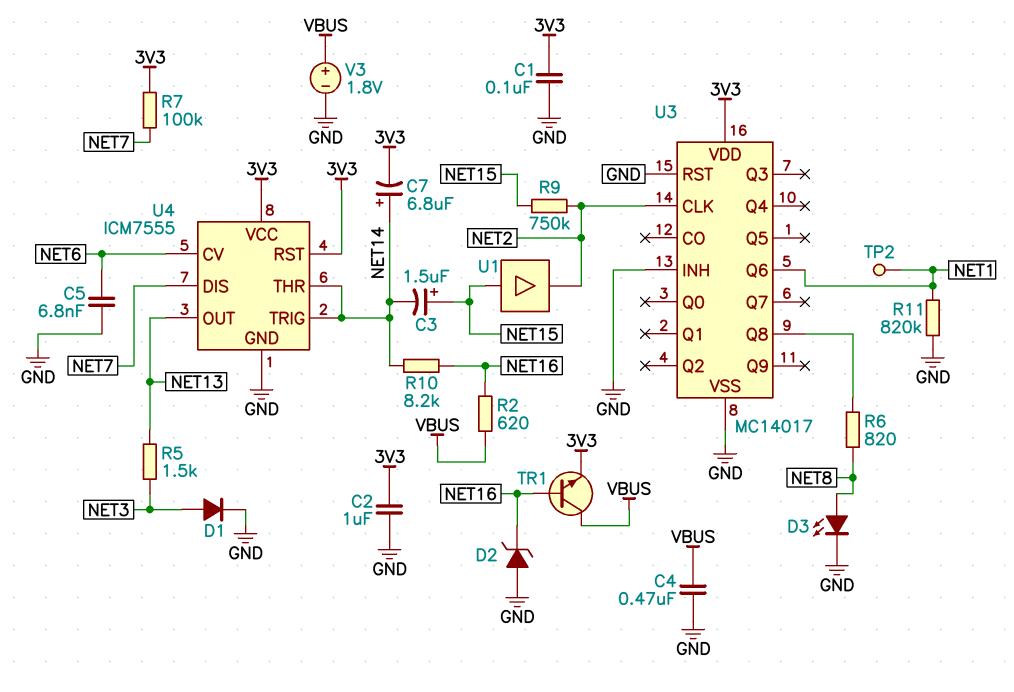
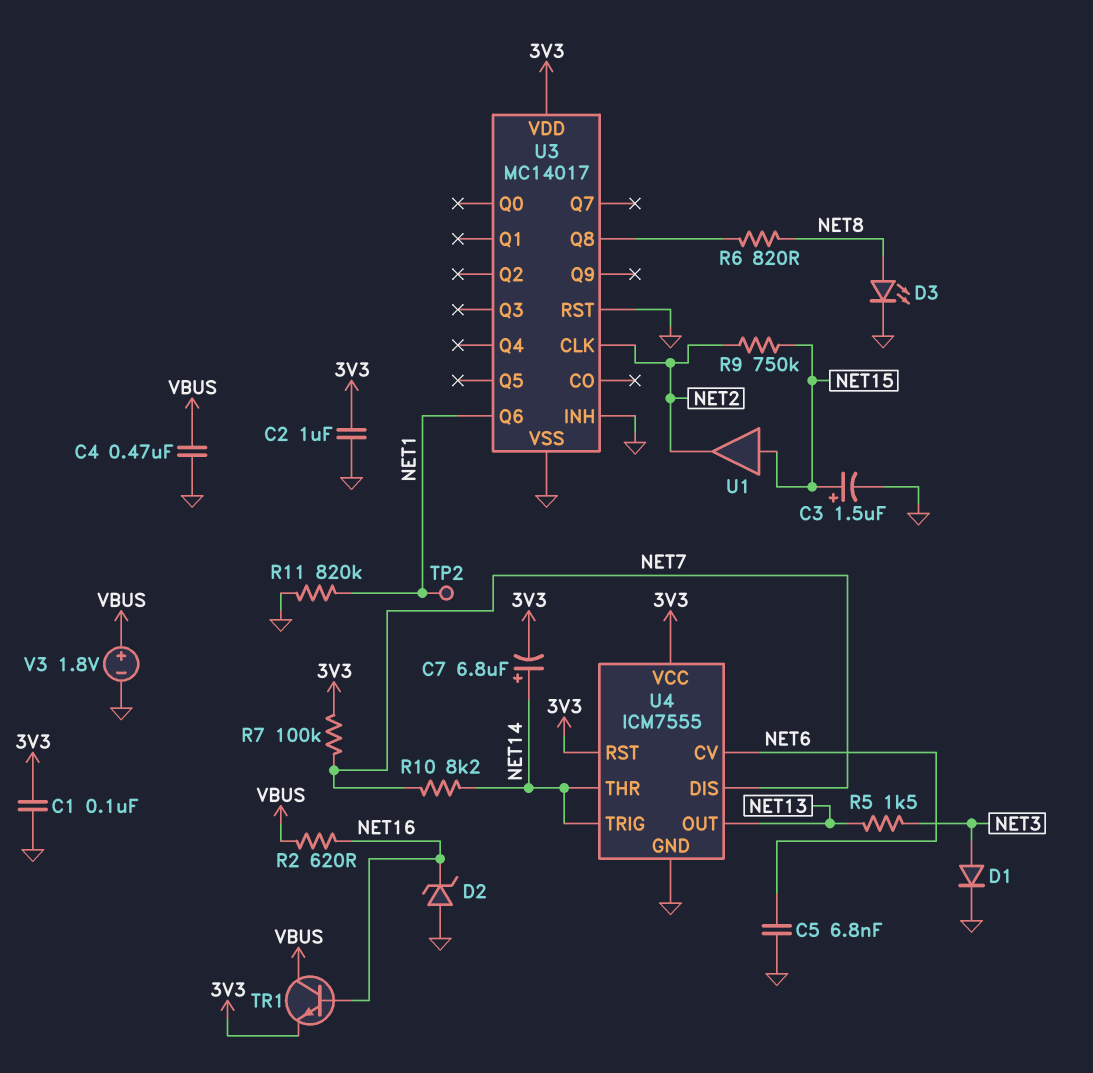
C3: 1.5uF (plus NET15, minus NET14) -> 1.5uF (plus NET15, minus GND)
R10: 8.2k (NET14, NET16) -> 8.2k (NET7, NET14)

